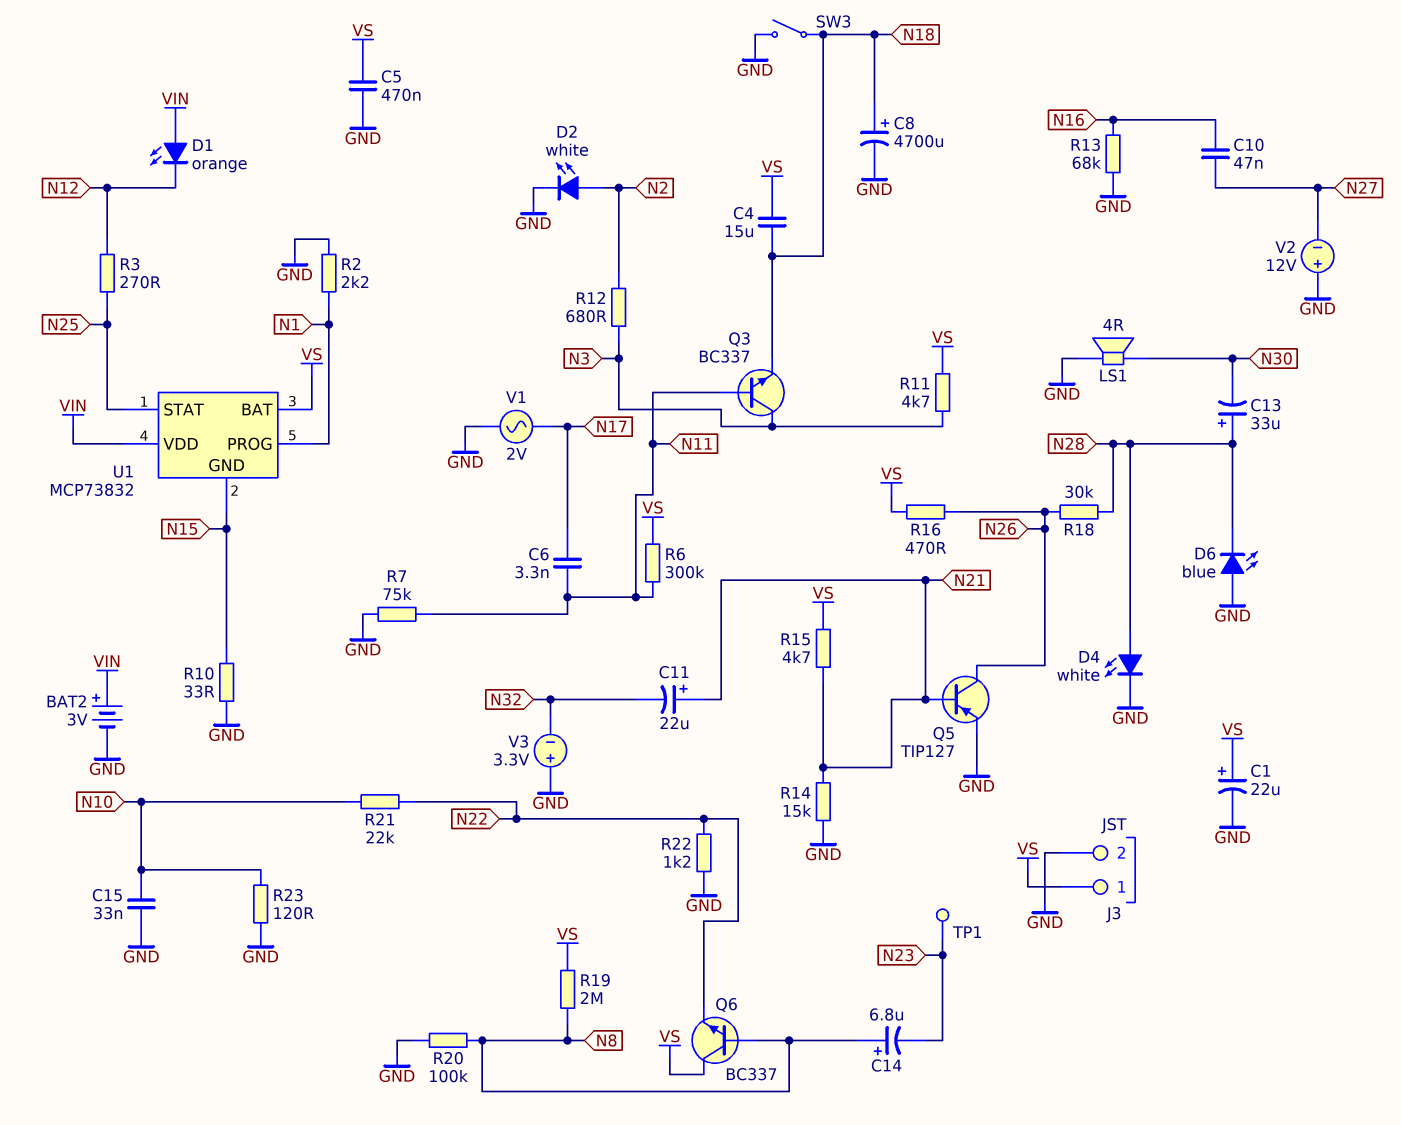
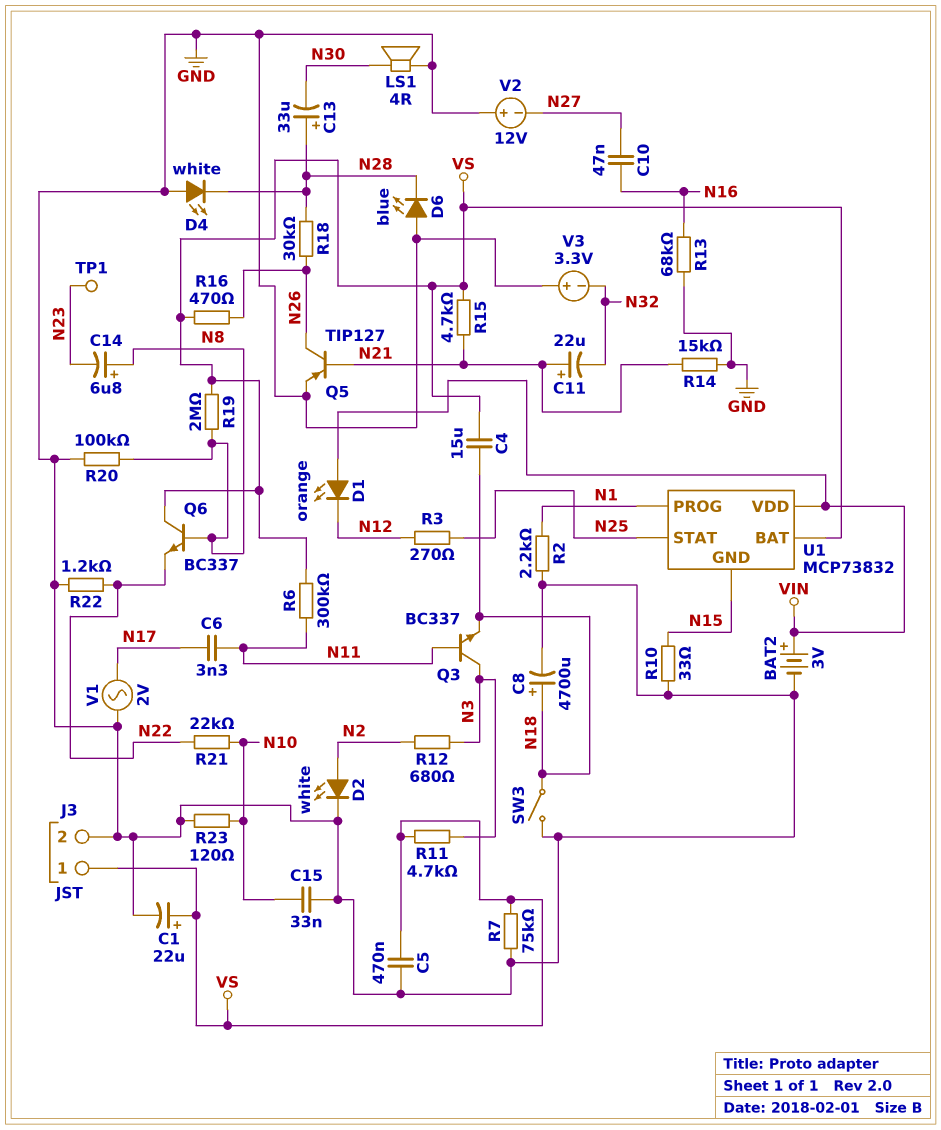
D4: LED white (A N28, K GND) -> LED white (A GND, K N28)
R7: 75k (GND, N11) -> 75k (GND, VS)

